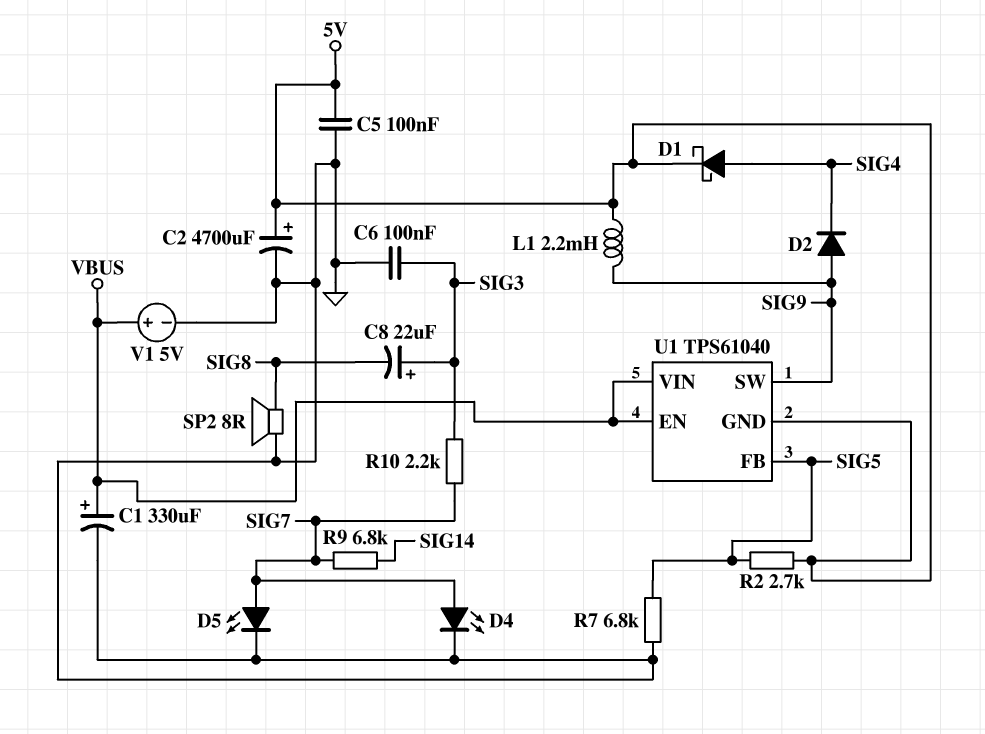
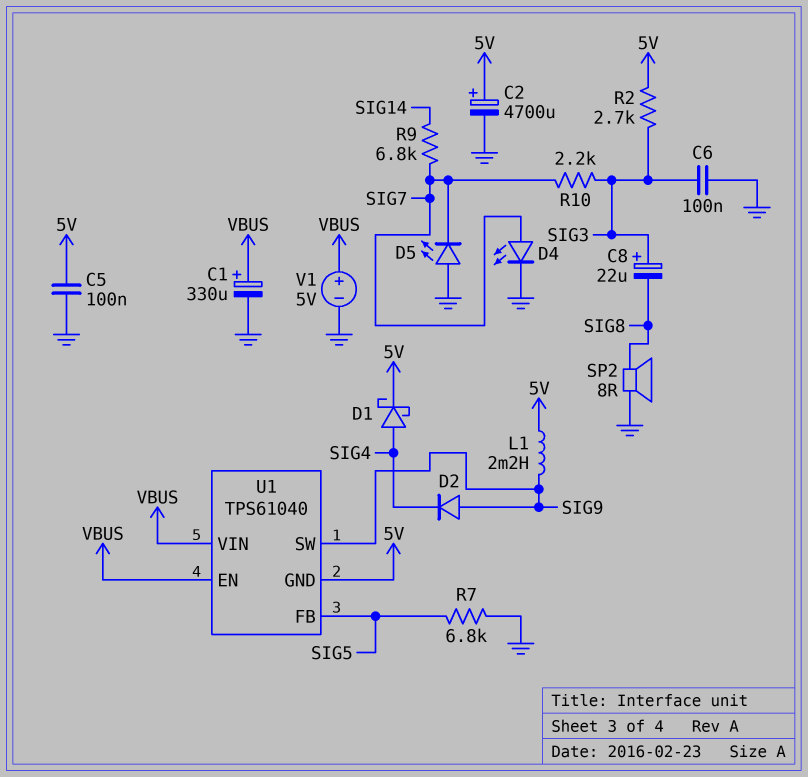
D5: LED (A SIG7, K GND) -> LED (A GND, K SIG7)
R2: 2.7k (5V, SIG5) -> 2.7k (5V, SIG3)

